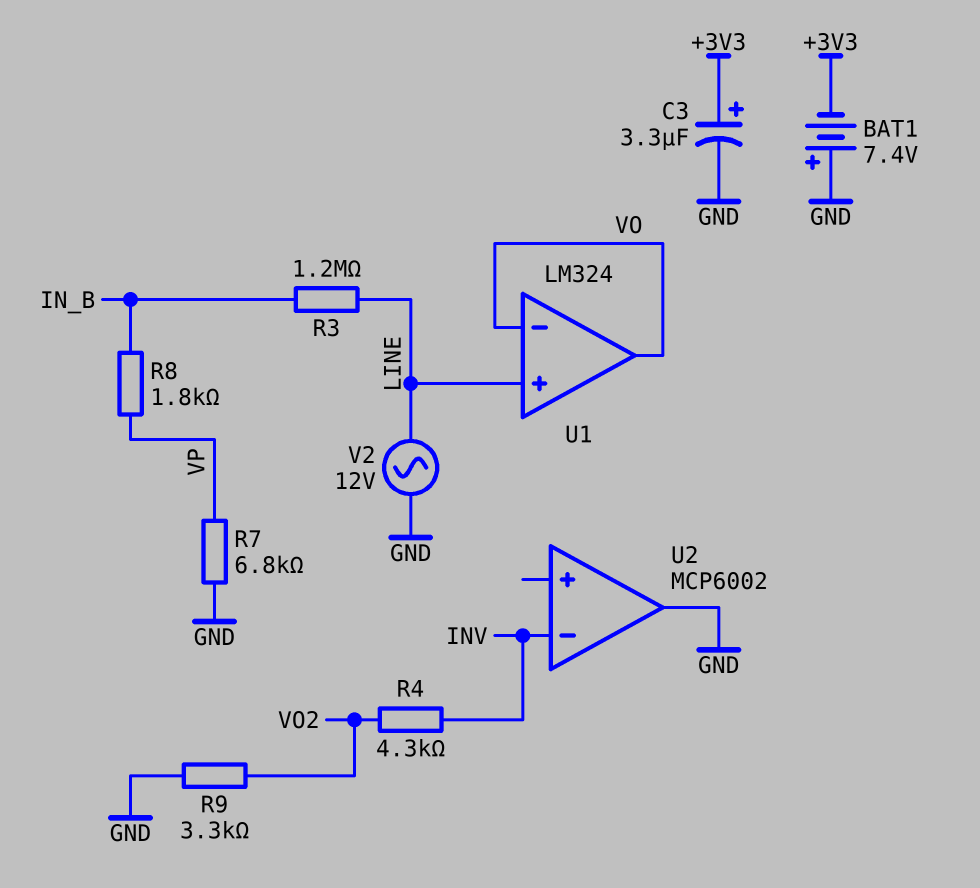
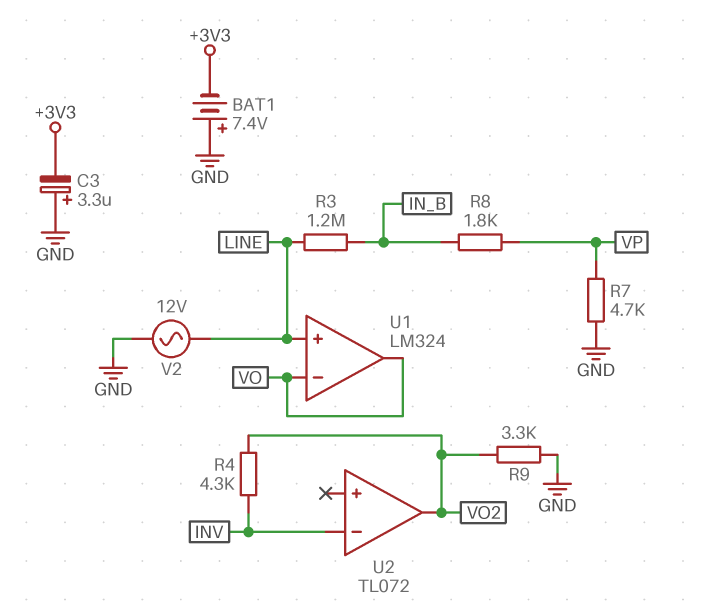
C3: 3.3uF (plus +3V3, minus GND) -> 3.3uF (plus GND, minus +3V3)
R7: 6.8k (GND, VP) -> 4.7k (GND, VP)
U2: MCP6002 -> TL072
U2 pin out: GND -> VO2

